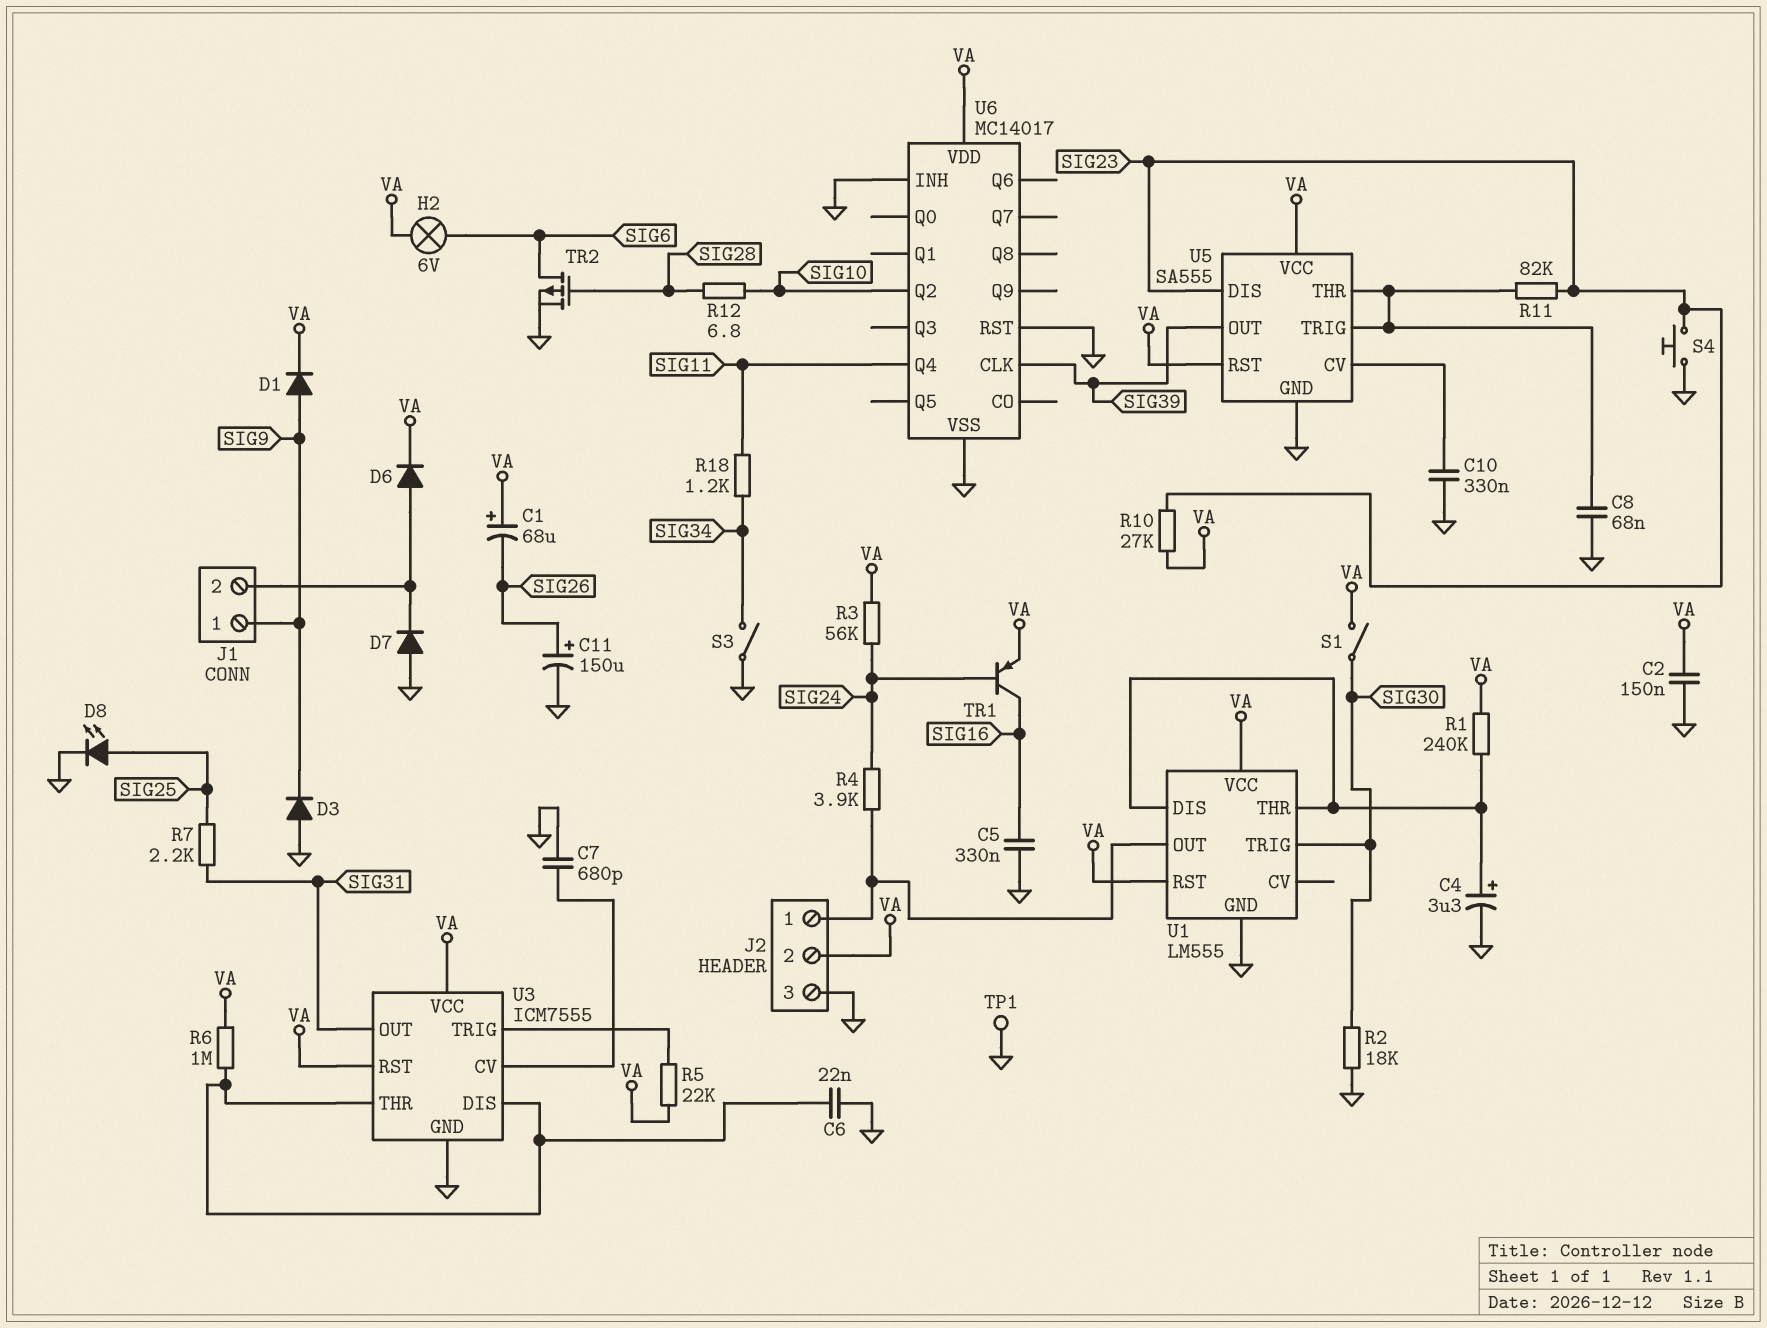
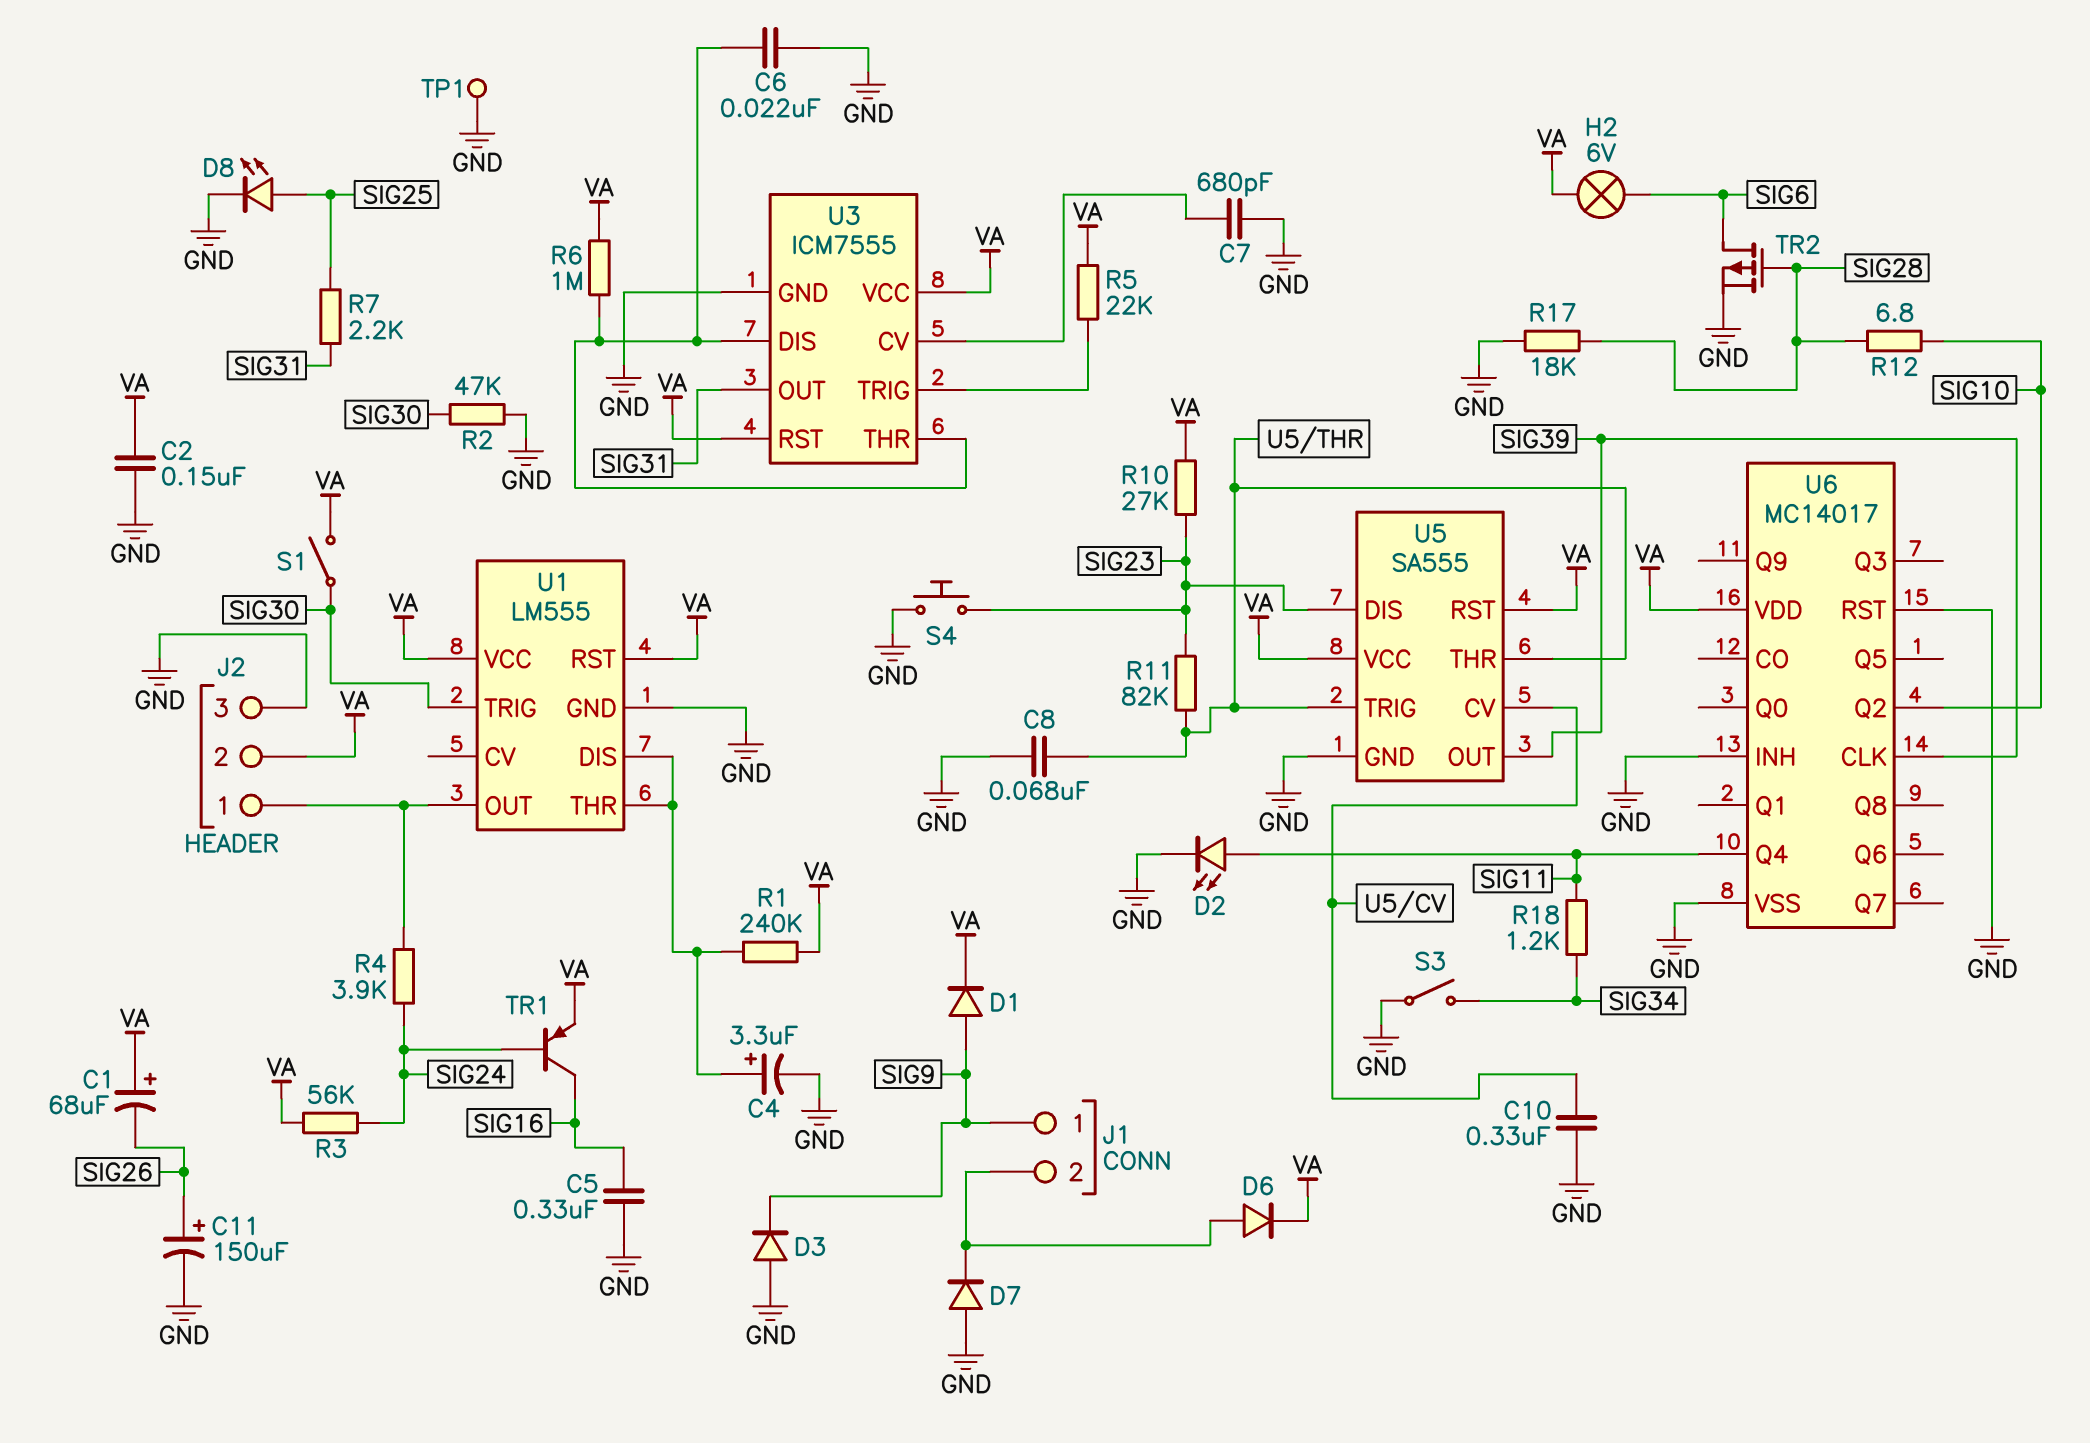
D2: none -> LED (A SIG11, K GND)
R2: 18k (GND, SIG30) -> 47k (GND, SIG30)
R17: none -> 18k (GND, SIG28)

